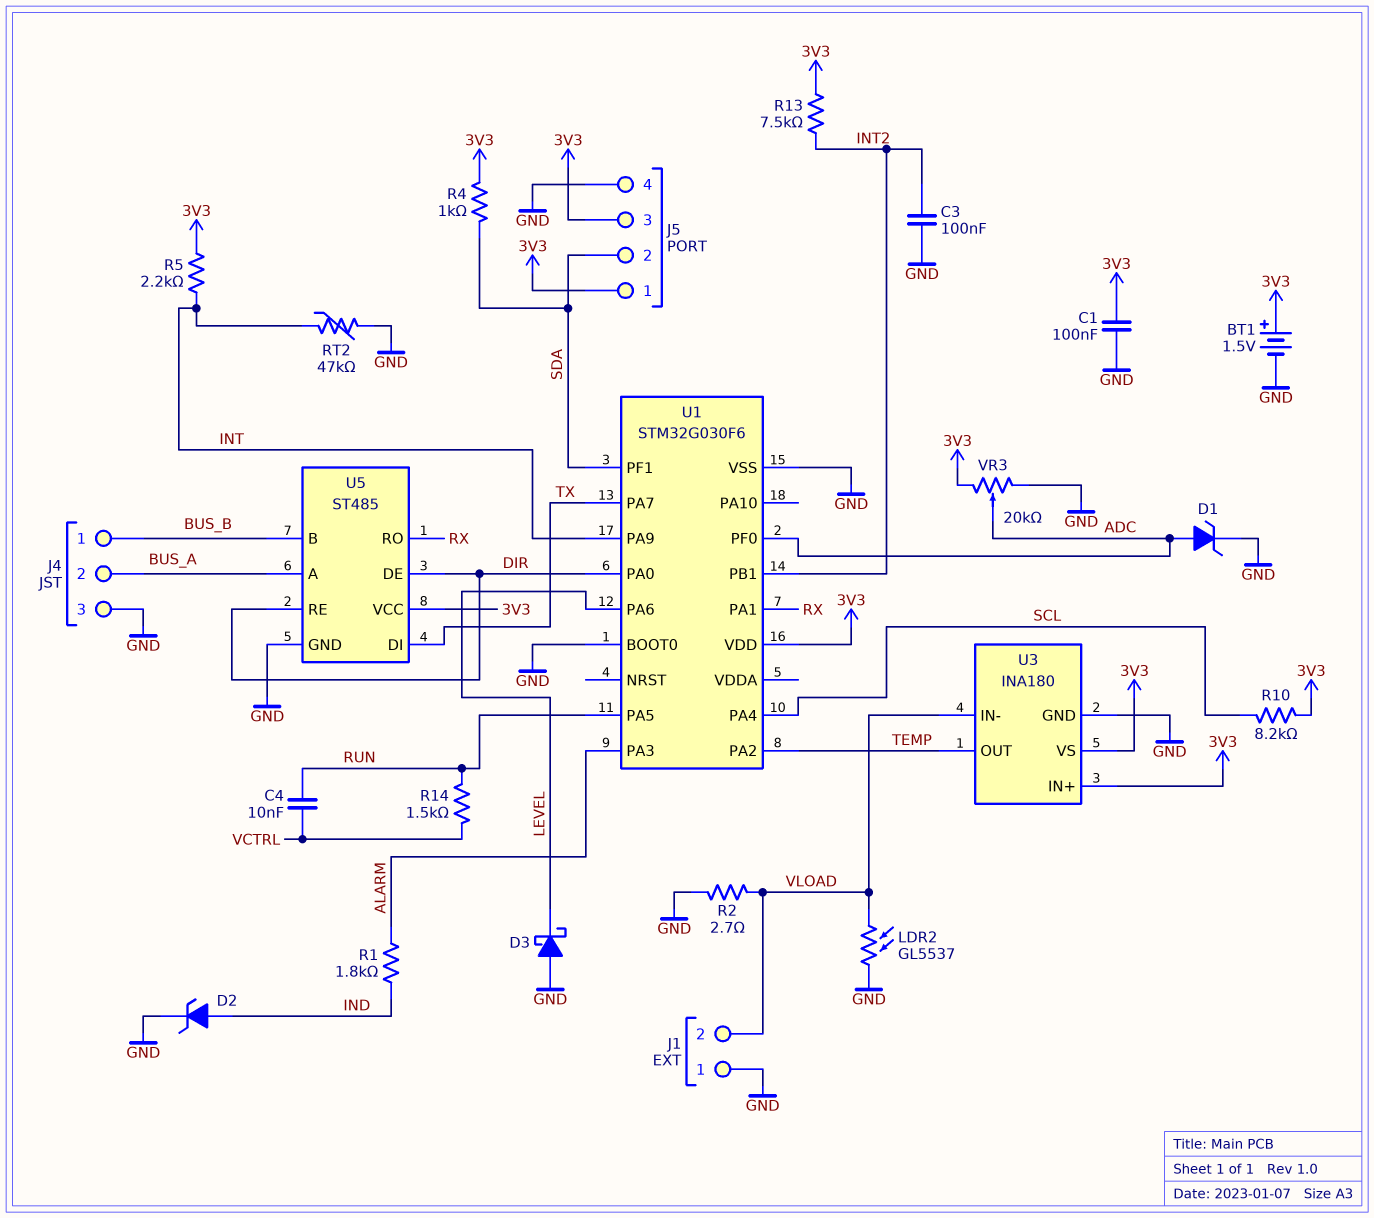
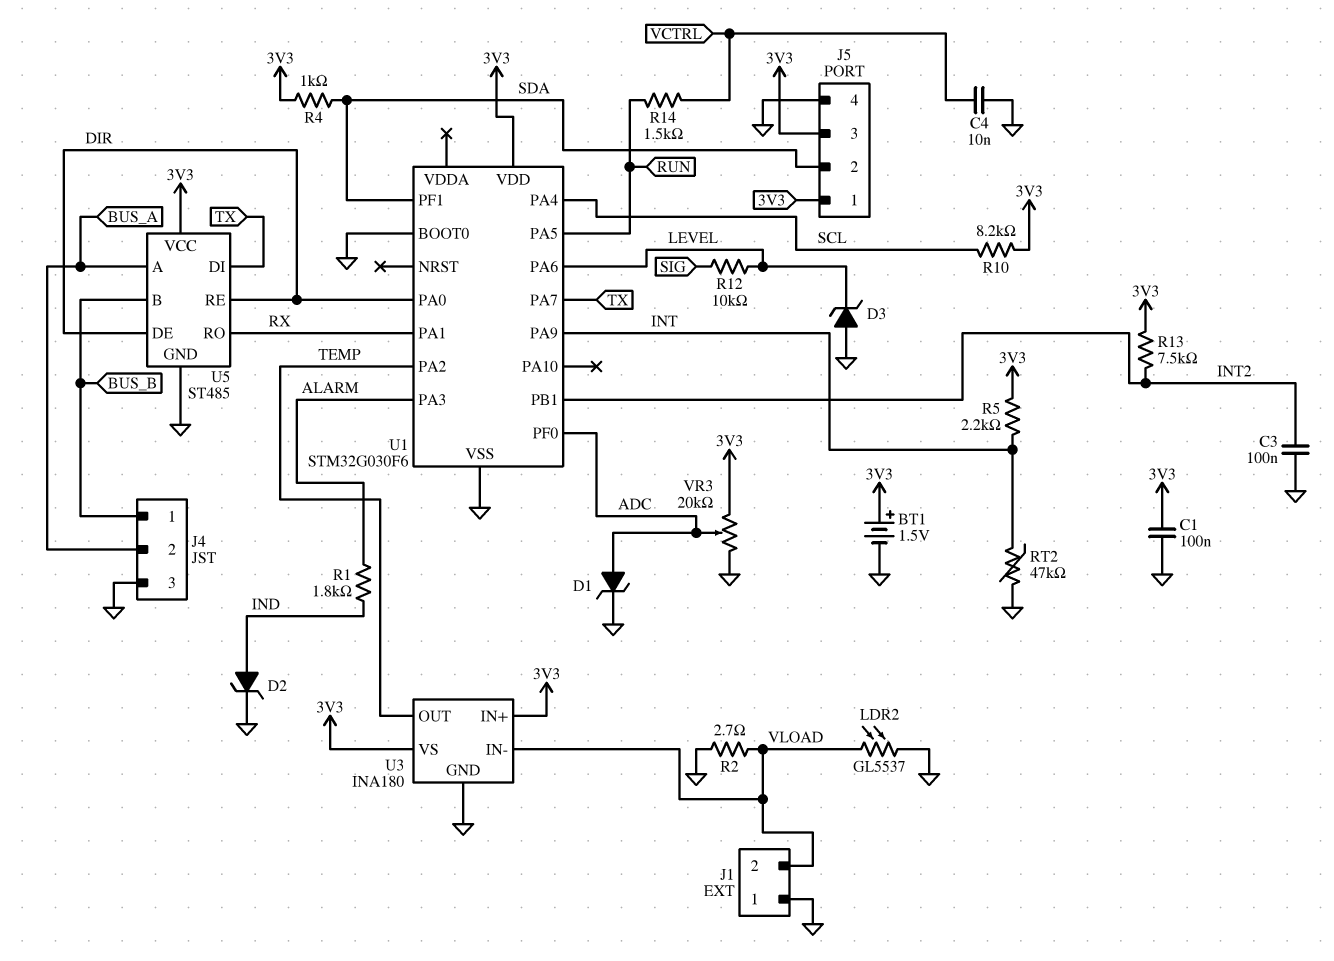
C4: 10nF (RUN, VCTRL) -> 10nF (GND, VCTRL)
D3: schottky (A GND, K LEVEL) -> zener (A GND, K LEVEL)
R12: none -> 10k (LEVEL, SIG)

